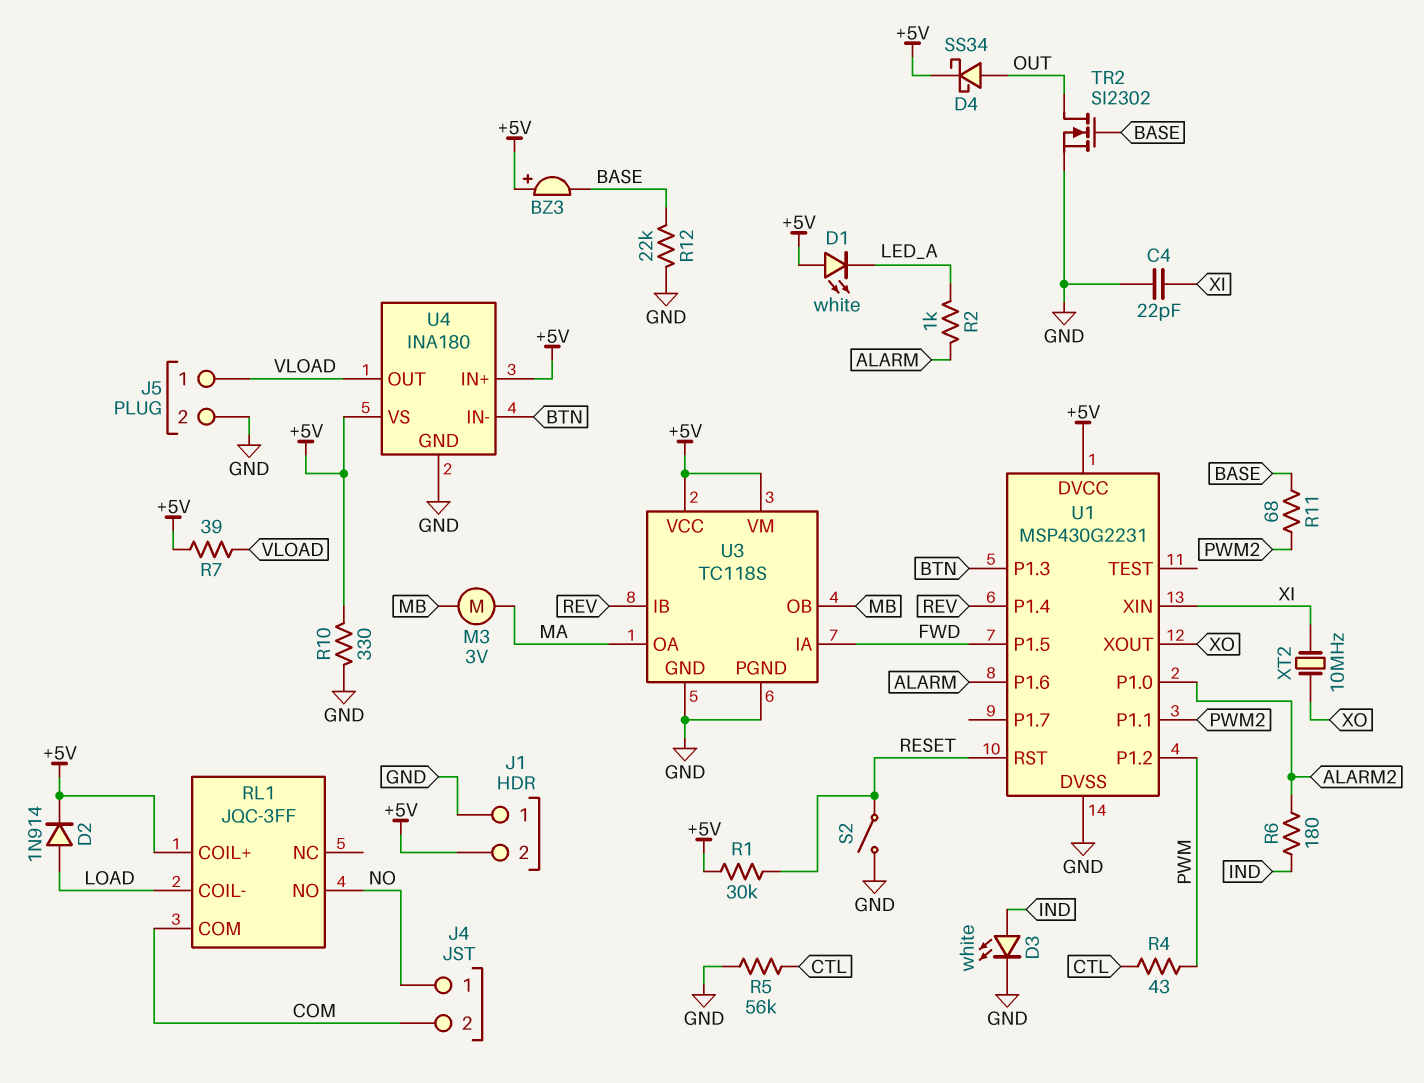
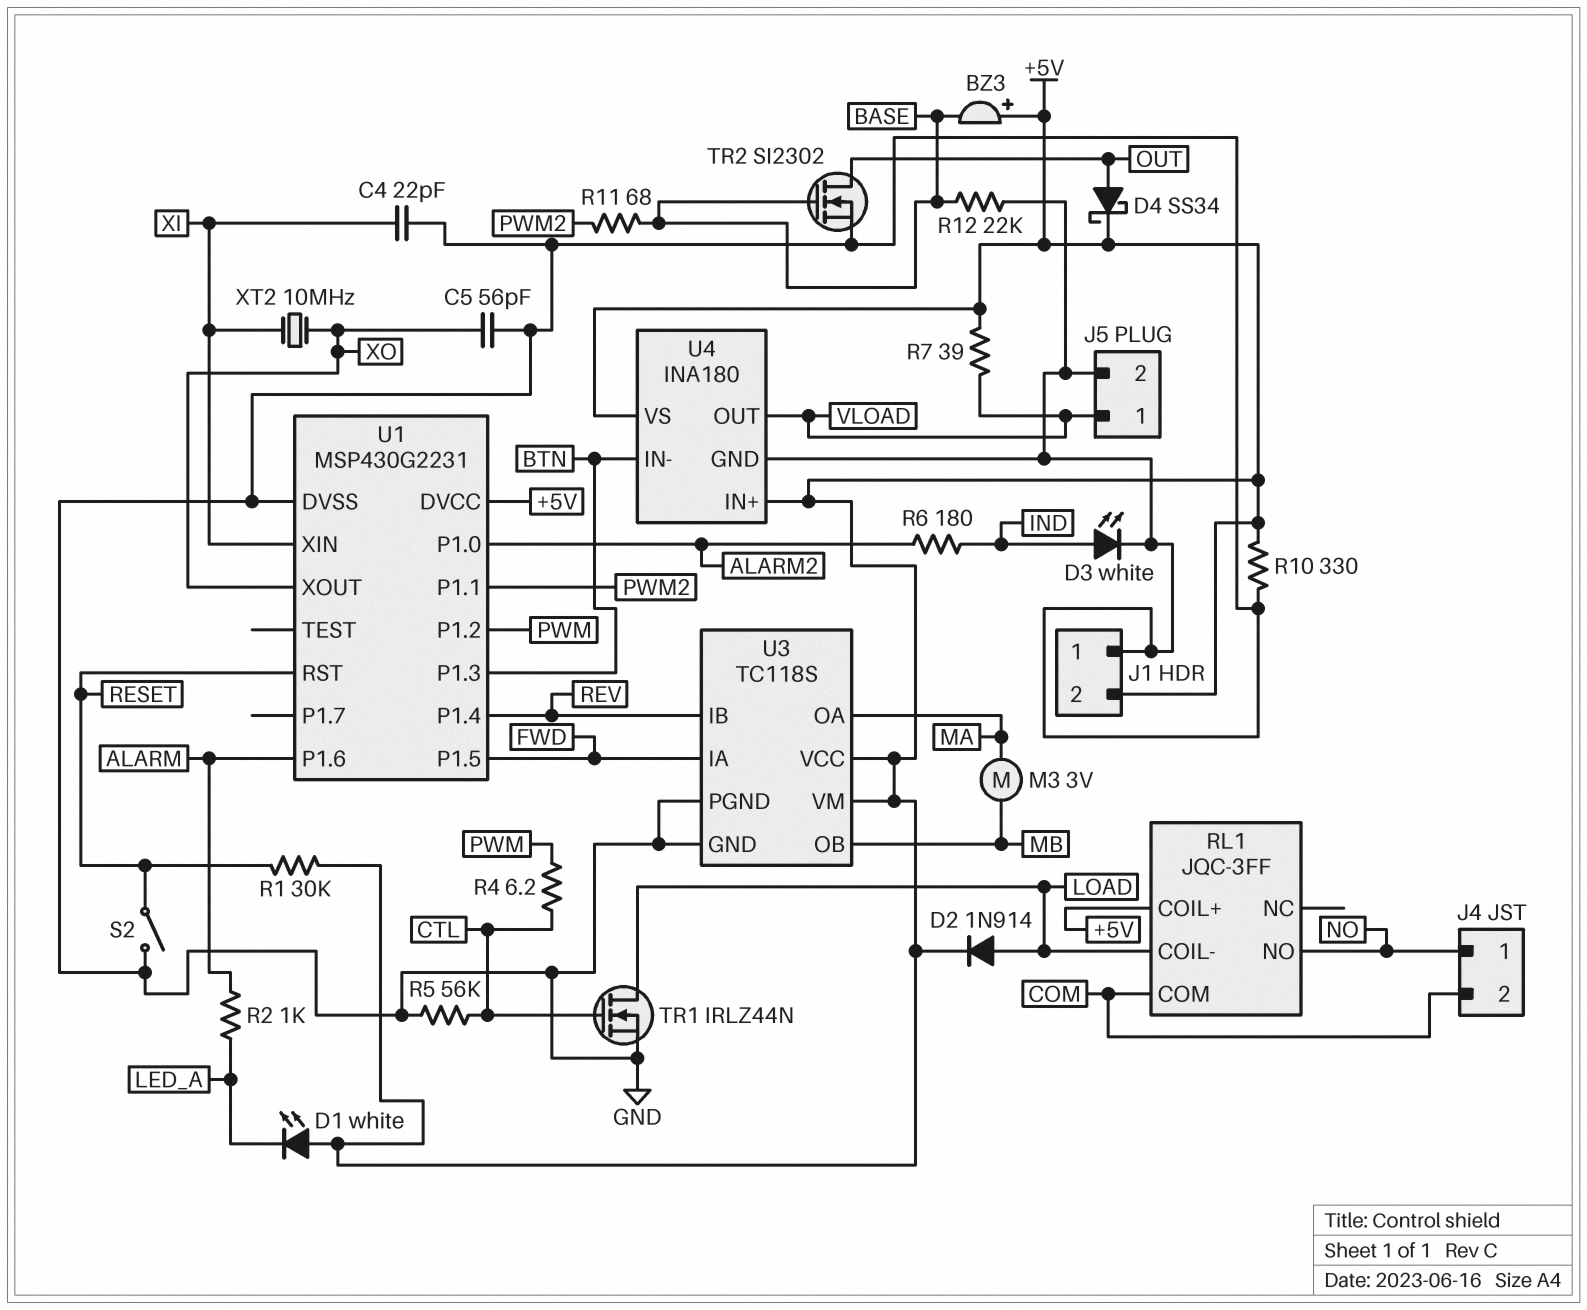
C5: none -> 56pF (GND, XO)
R4: 43 (CTL, PWM) -> 6.2 (CTL, PWM)
TR1: none -> NMOS IRLZ44N (G CTL, D LOAD, S GND)

